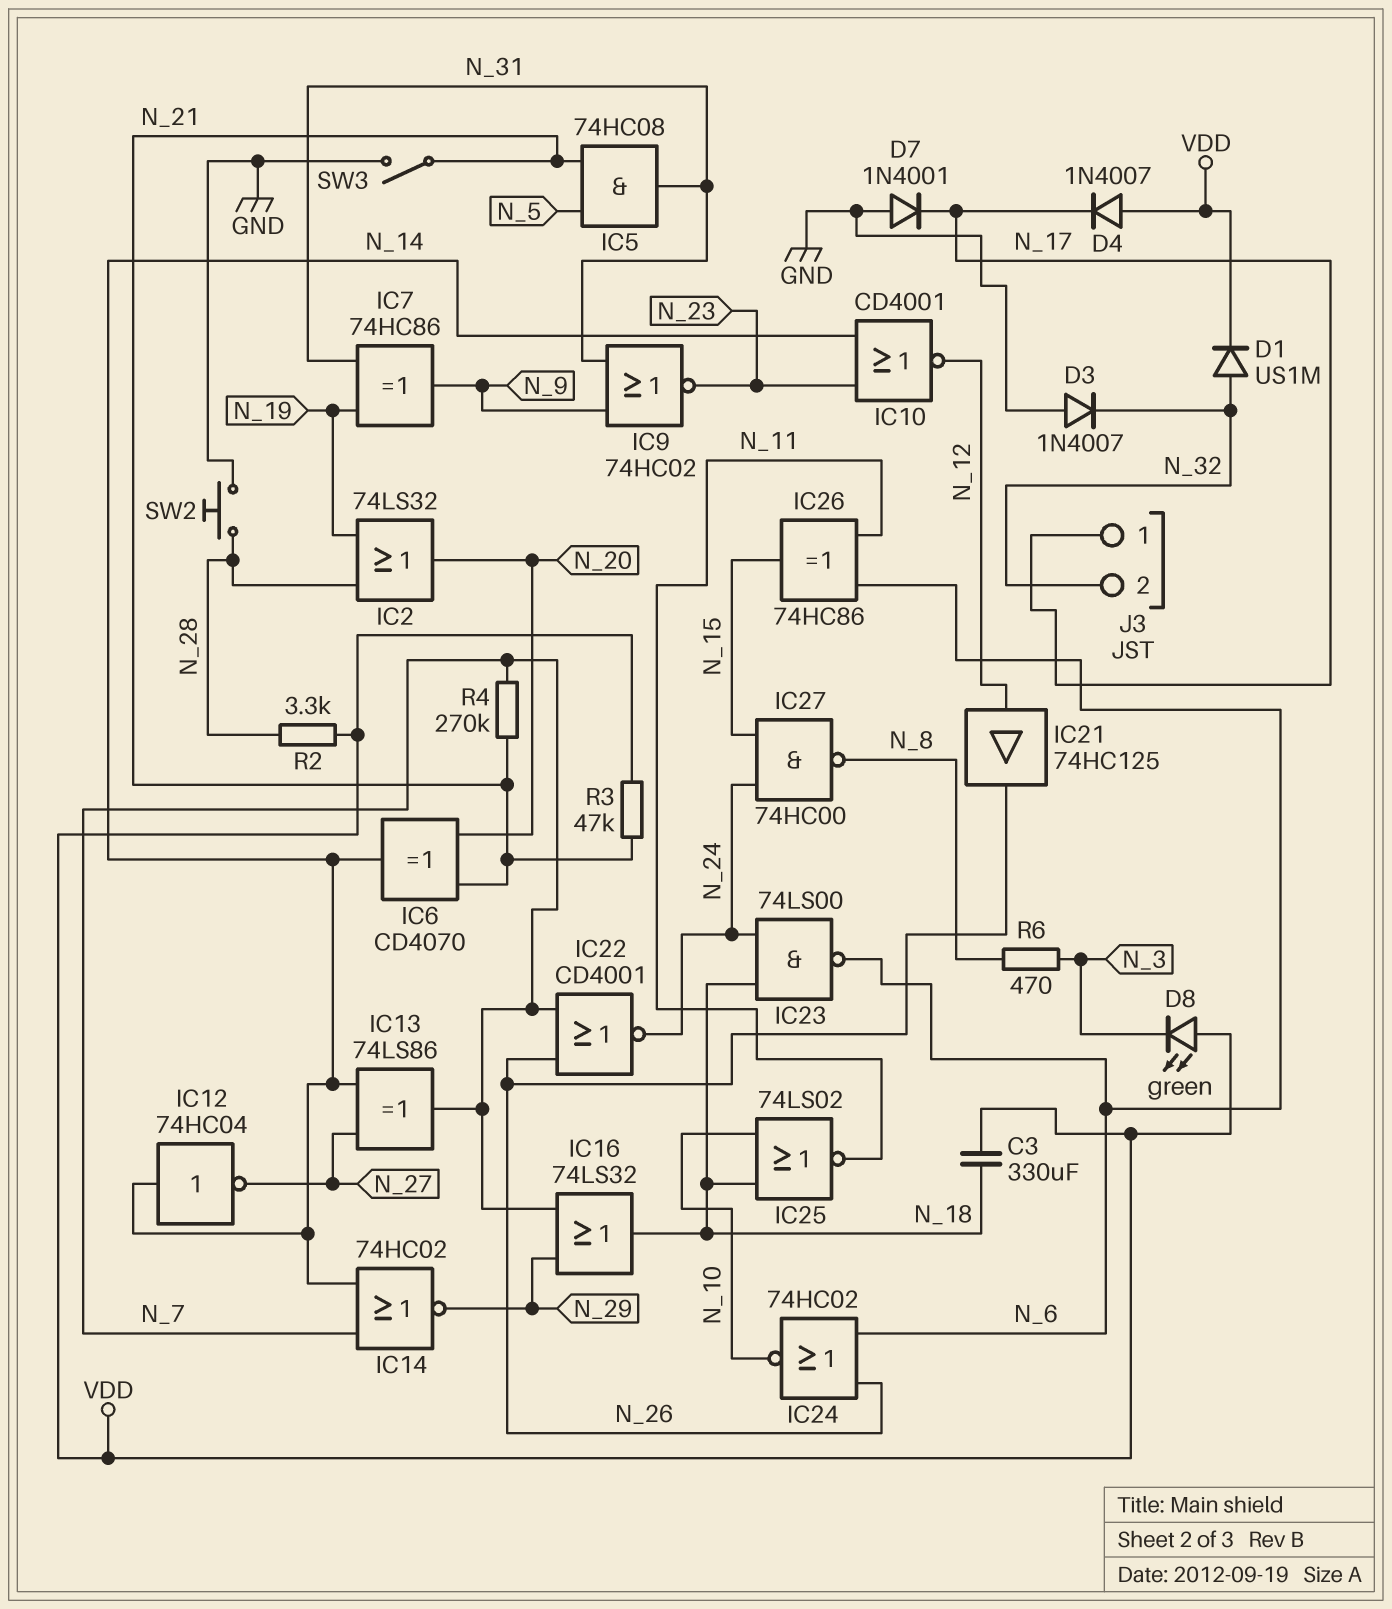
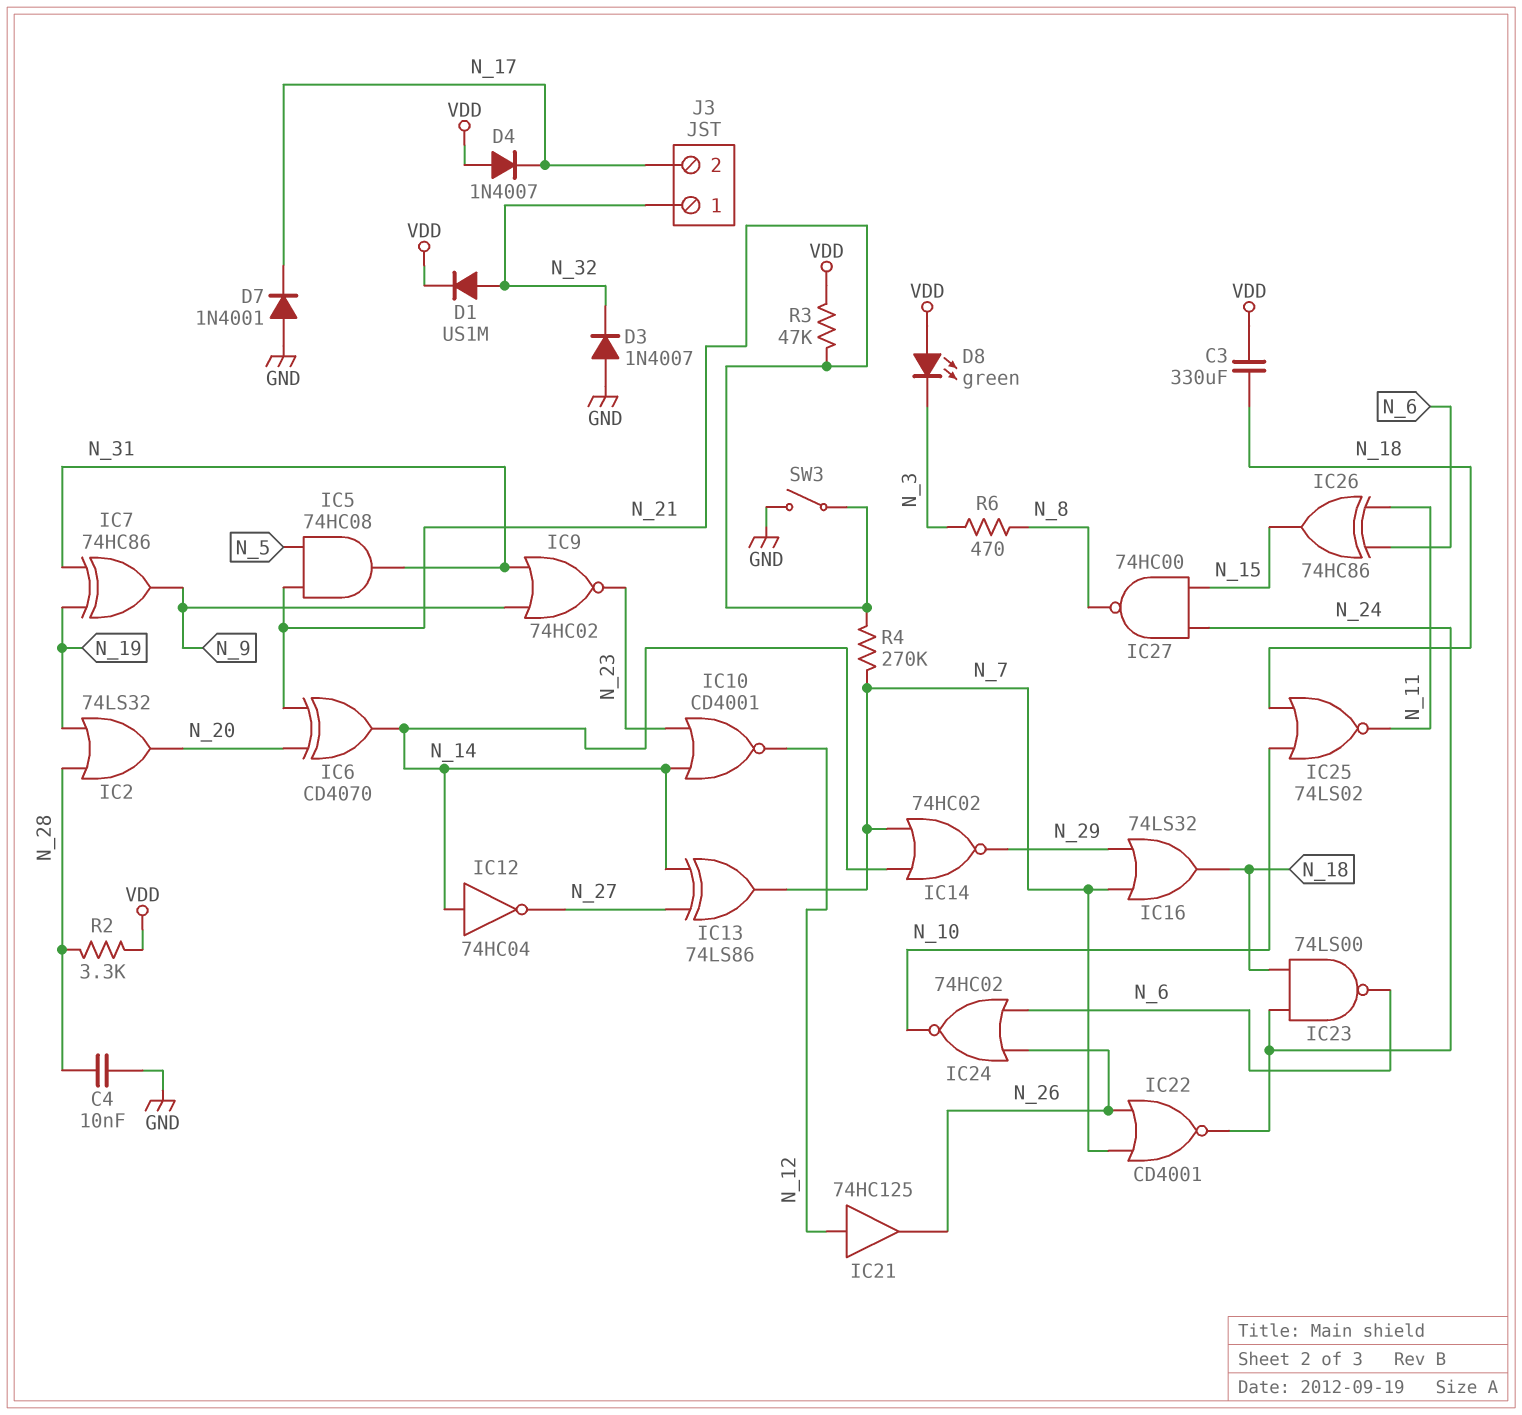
C4: none -> 10nF (GND, N_28)
J3 pin 1: N_17 -> N_32
J3 pin 2: N_32 -> N_17
SW2: button (GND, N_28) -> none

